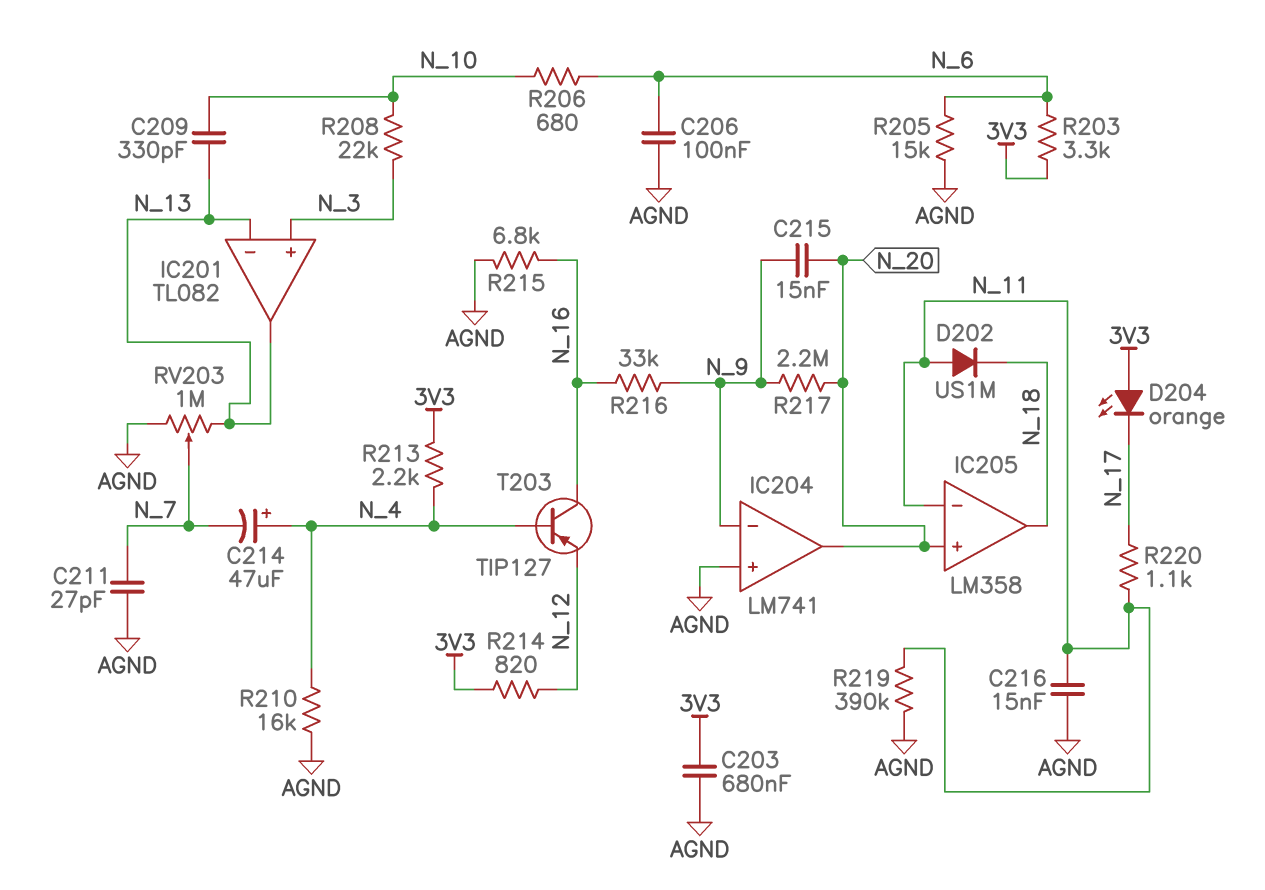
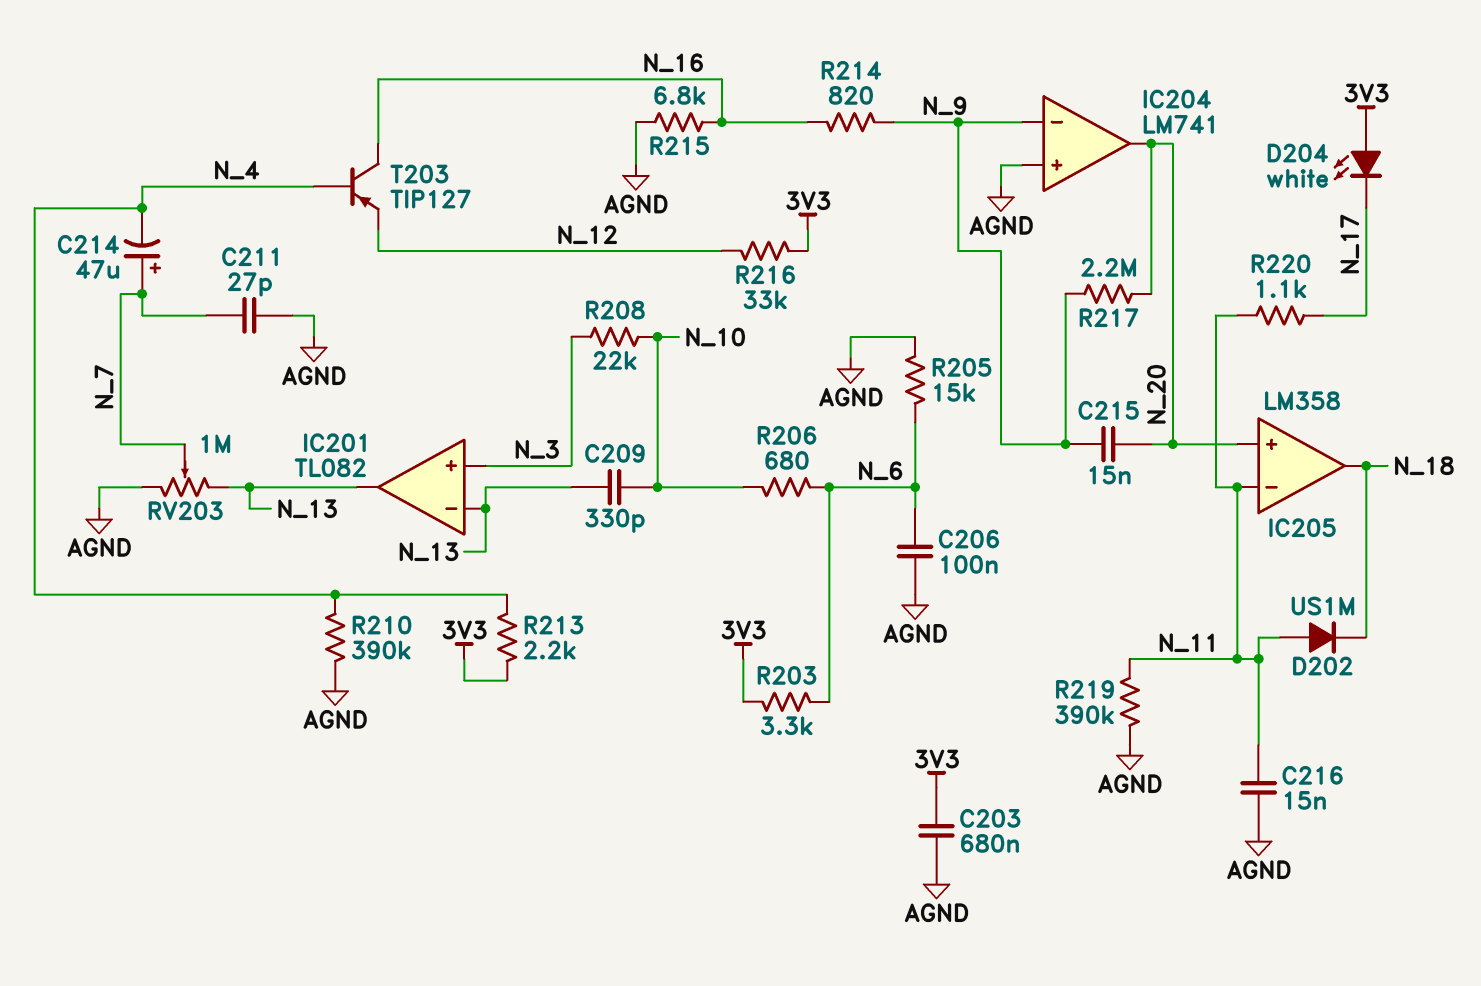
C214: 47uF (plus N_4, minus N_7) -> 47uF (plus N_7, minus N_4)
D204: LED orange (A 3V3, K N_17) -> LED white (A 3V3, K N_17)
R210: 16k (AGND, N_4) -> 390k (AGND, N_4)
R214: 820 (3V3, N_12) -> 820 (N_9, N_16)
R216: 33k (N_9, N_16) -> 33k (3V3, N_12)

